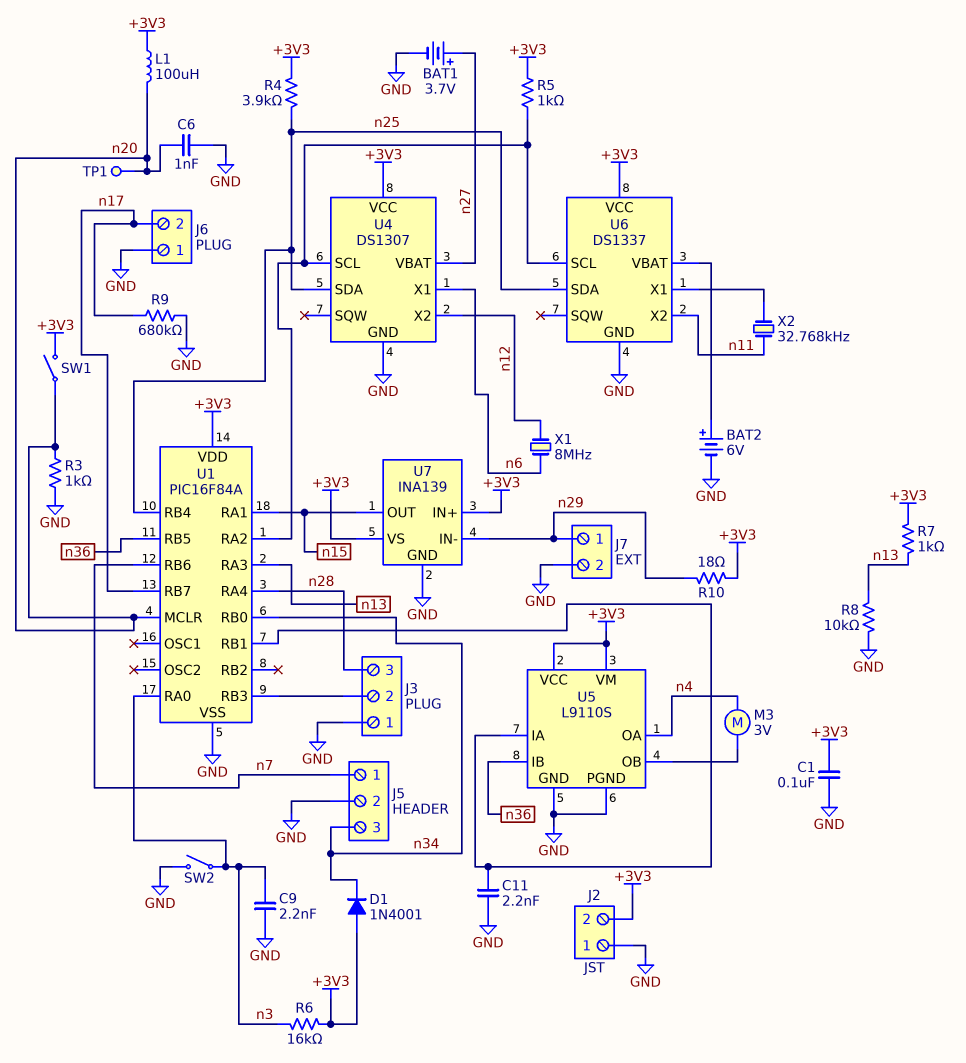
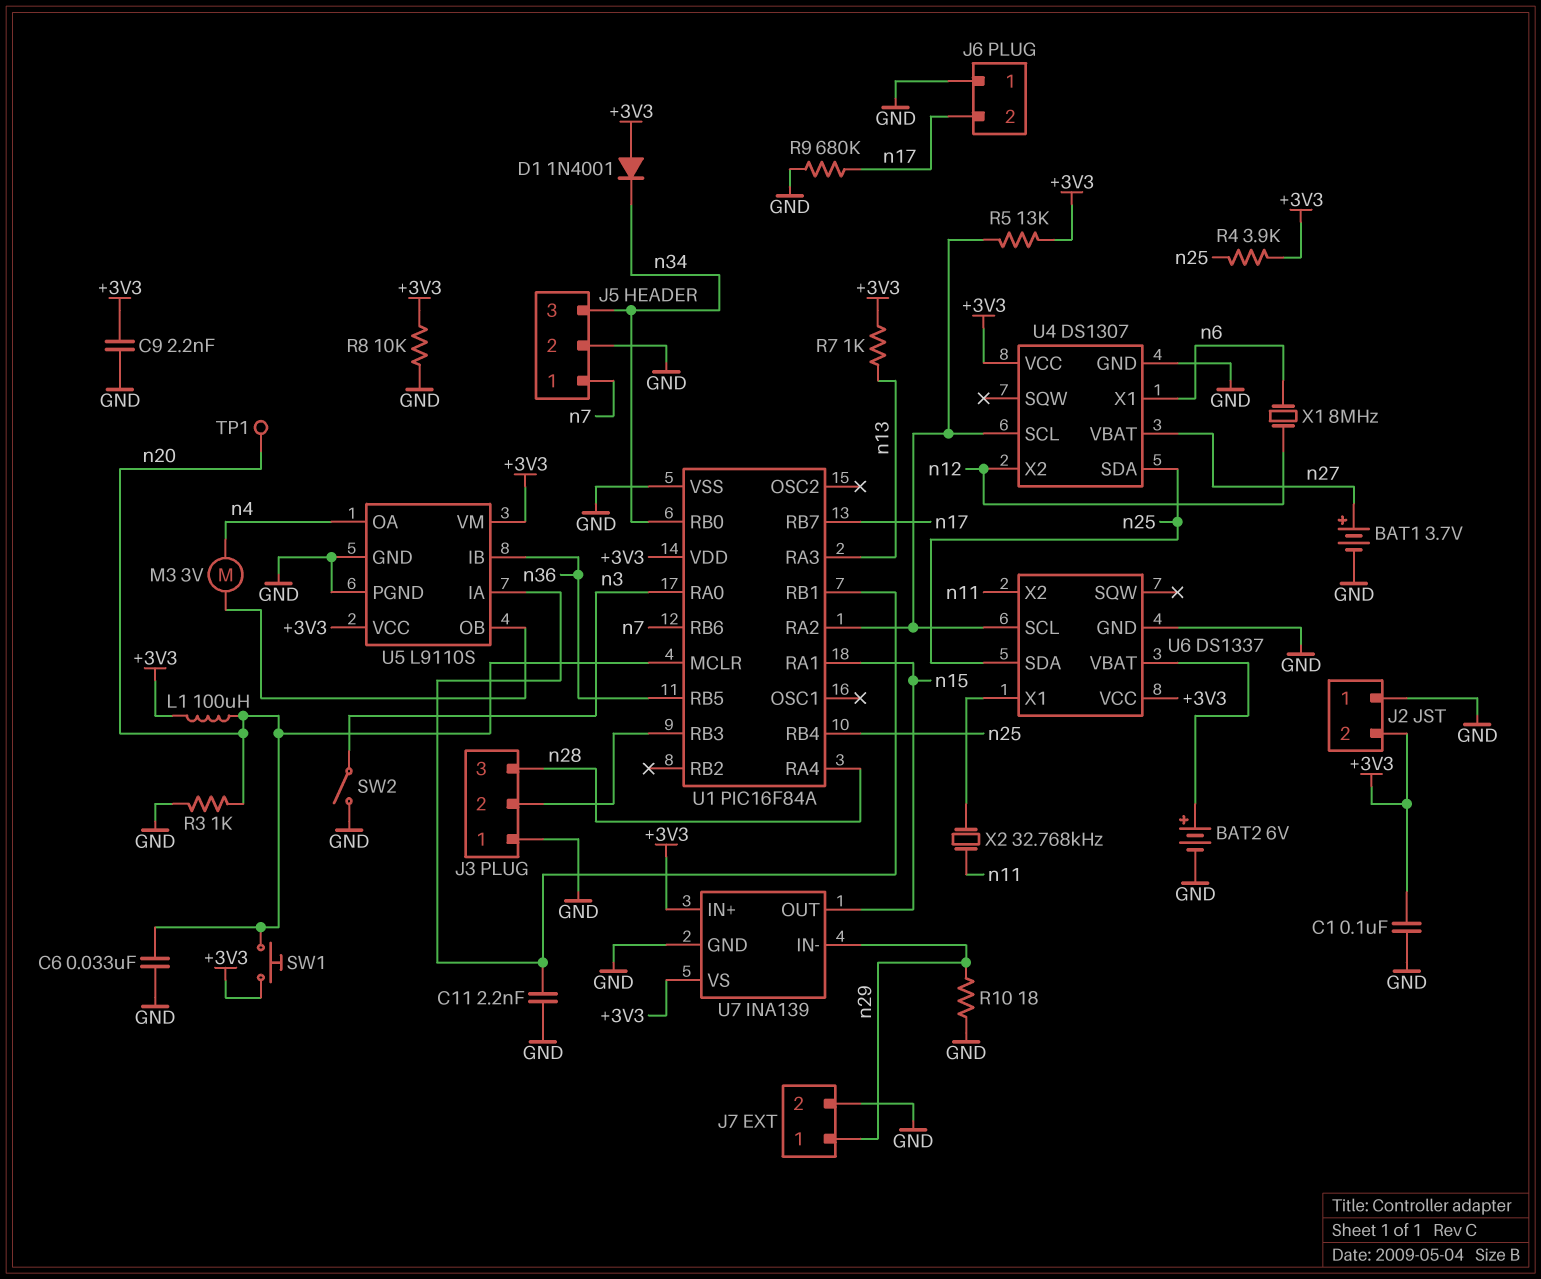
C6: 1nF (GND, n20) -> 33nF (GND, n20)
C9: 2.2nF (GND, n3) -> 2.2nF (+3V3, GND)
R5: 1k (+3V3, U1/RA2) -> 13k (+3V3, U1/RA2)
R6: 16k (+3V3, n3) -> none
R8: 10k (GND, n13) -> 10k (+3V3, GND)
R10: 18 (+3V3, n29) -> 18 (GND, n29)
SW1: switch (+3V3, n20) -> button (+3V3, n20)

